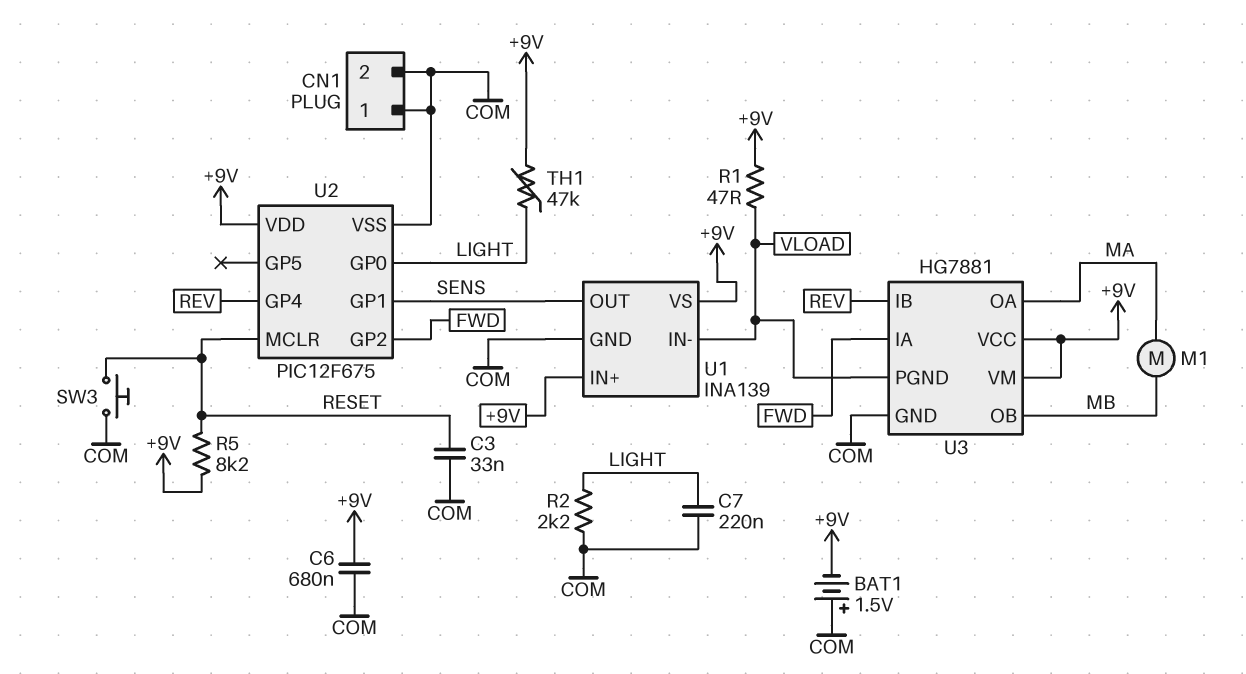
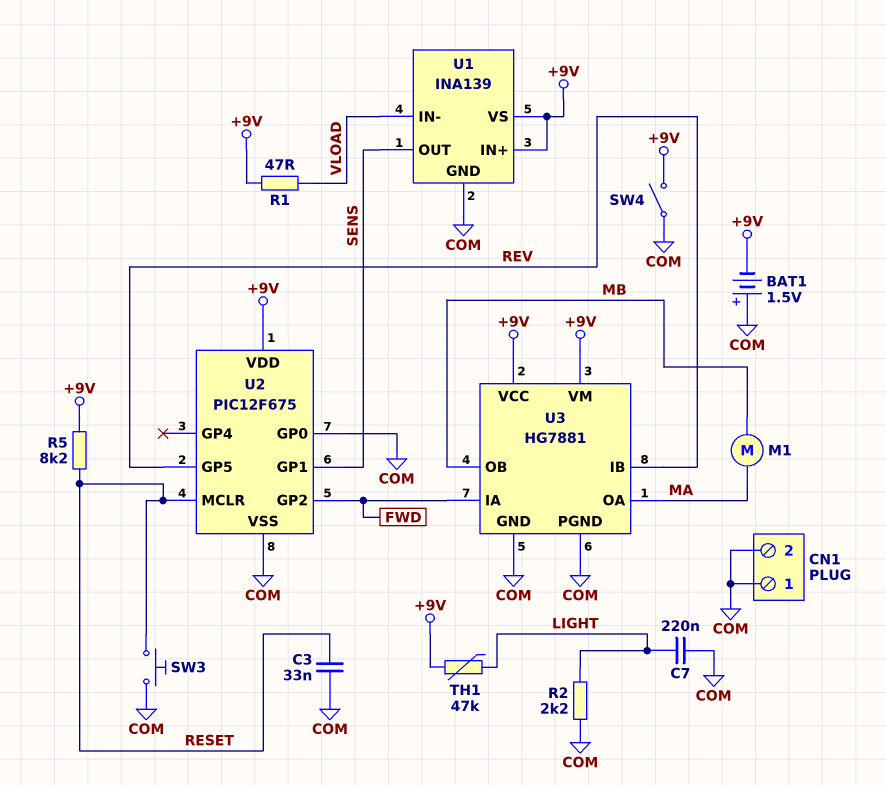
C6: 680nF (+9V, COM) -> none
SW4: none -> switch (+9V, COM)
U2 pin GP0: LIGHT -> COM
U2 pin GP4: REV -> none
U2 pin GP5: none -> REV
U3 pin PGND: VLOAD -> COM

